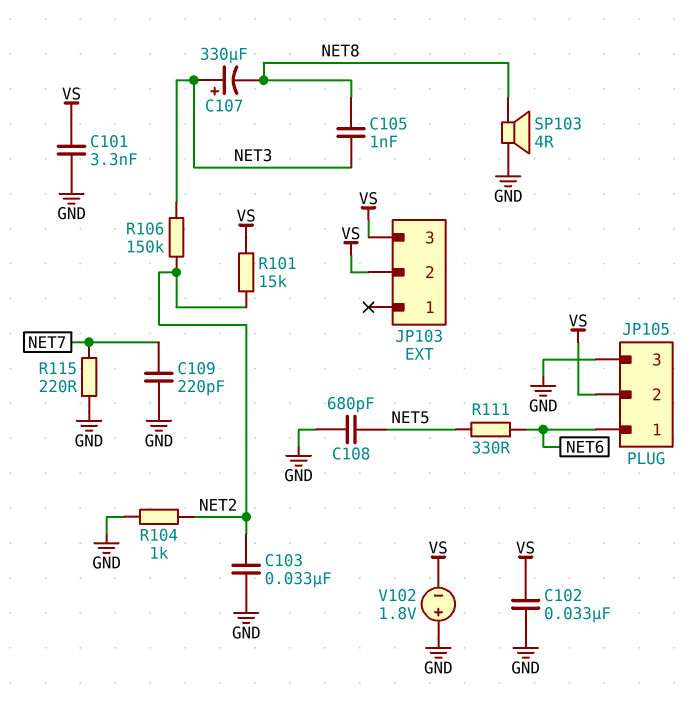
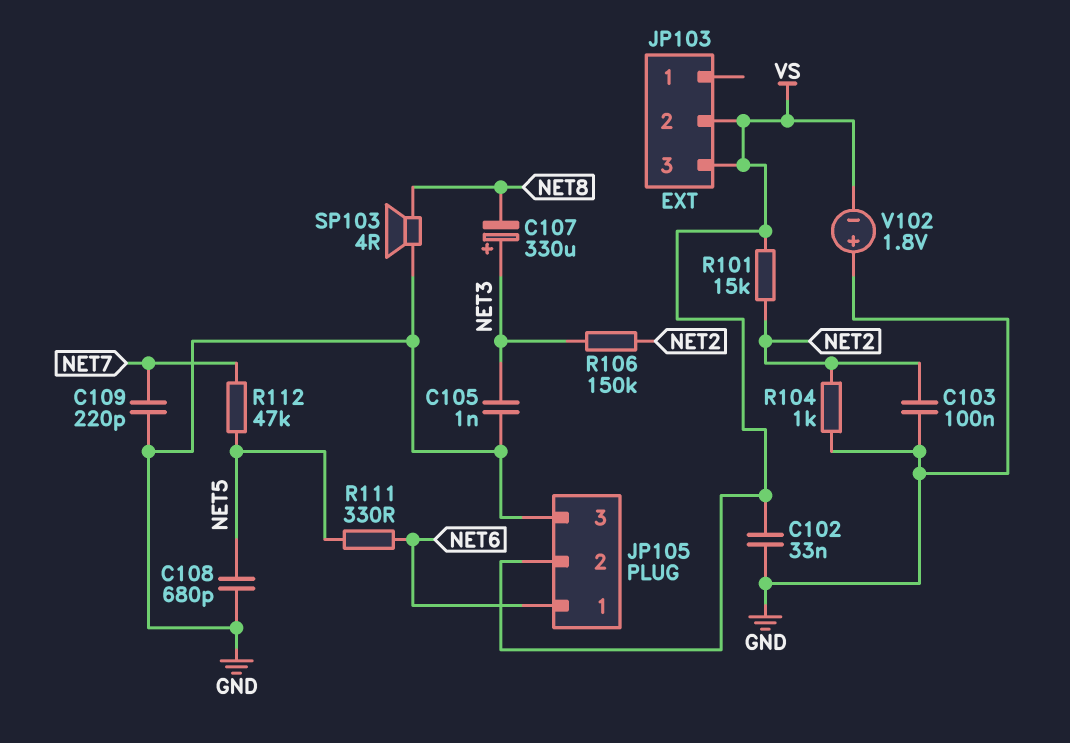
C101: 3.3nF (GND, VS) -> none
C103: 33nF (GND, NET2) -> 100nF (GND, NET2)
C105: 1nF (NET3, NET8) -> 1nF (GND, NET3)
R112: none -> 47k (NET5, NET7)
R115: 220 (GND, NET7) -> none

